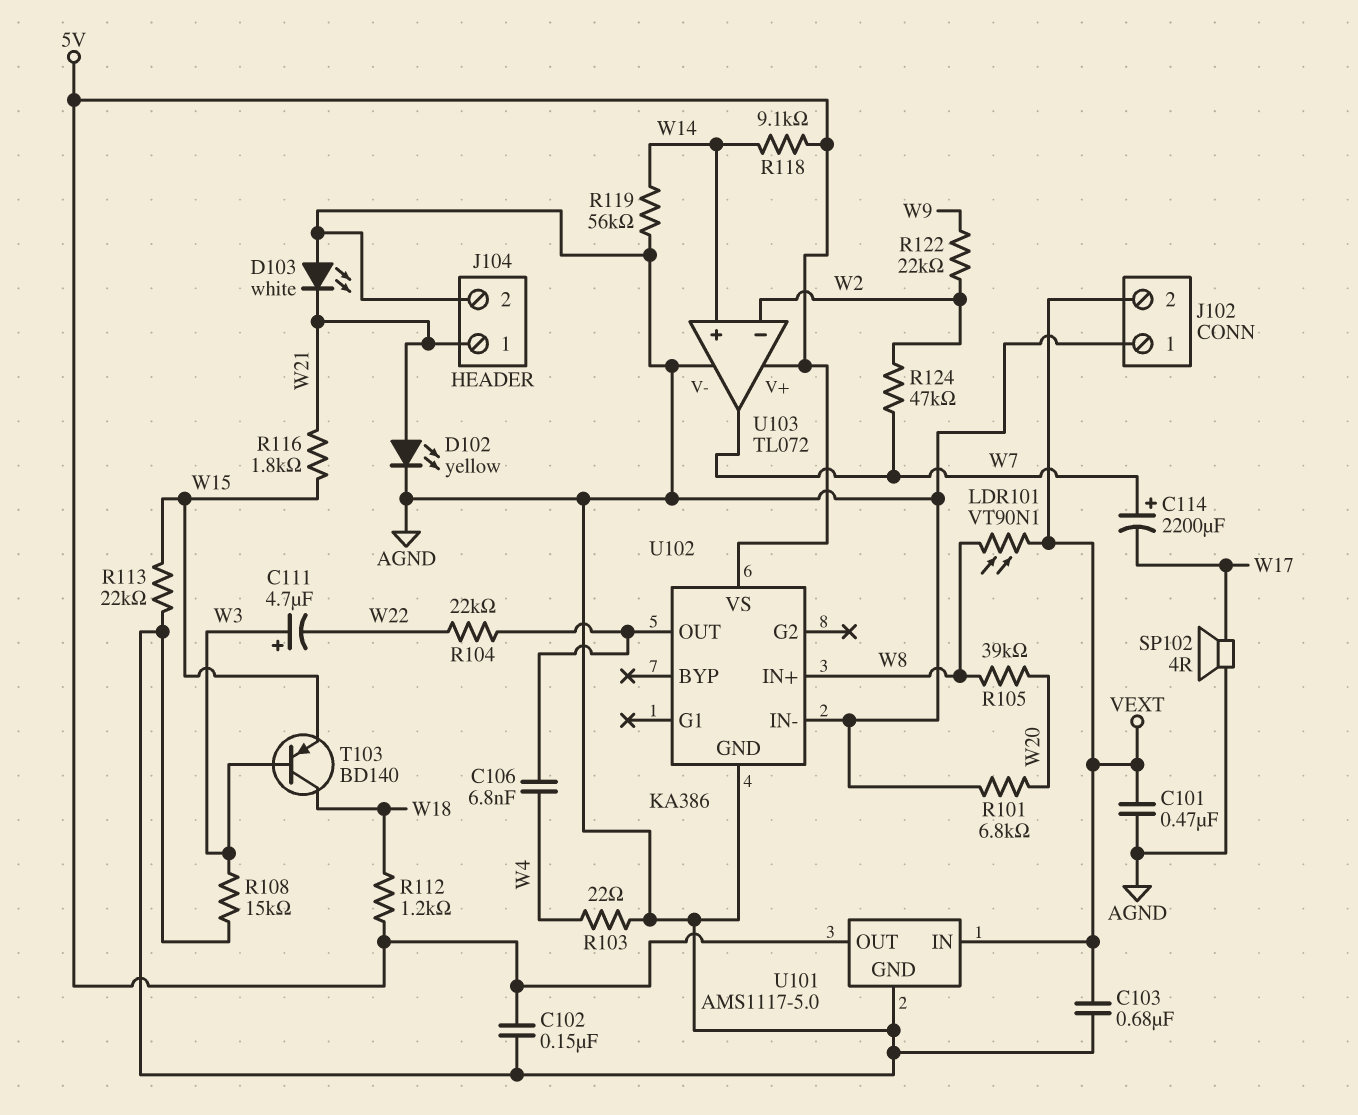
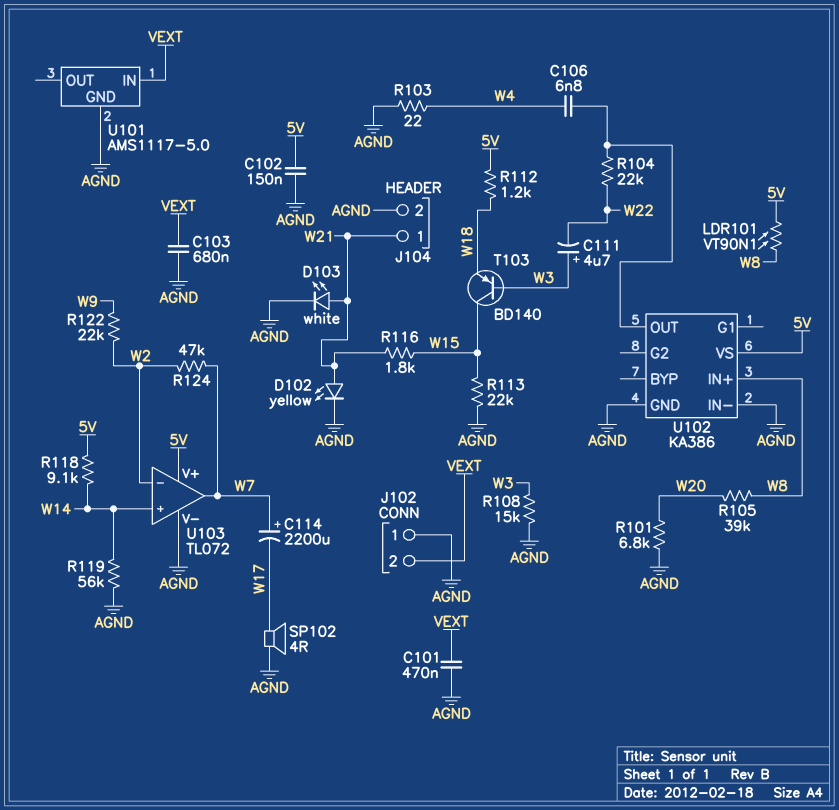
D103: LED white (A AGND, K W21) -> LED white (A W21, K AGND)
LDR101: VT90N1 (VEXT, W8) -> VT90N1 (5V, W8)
T103: PNP BD140 (B W3, C W18, E W15) -> PNP BD140 (B W3, C W15, E W18)
U101 pin OUT: 5V -> none

